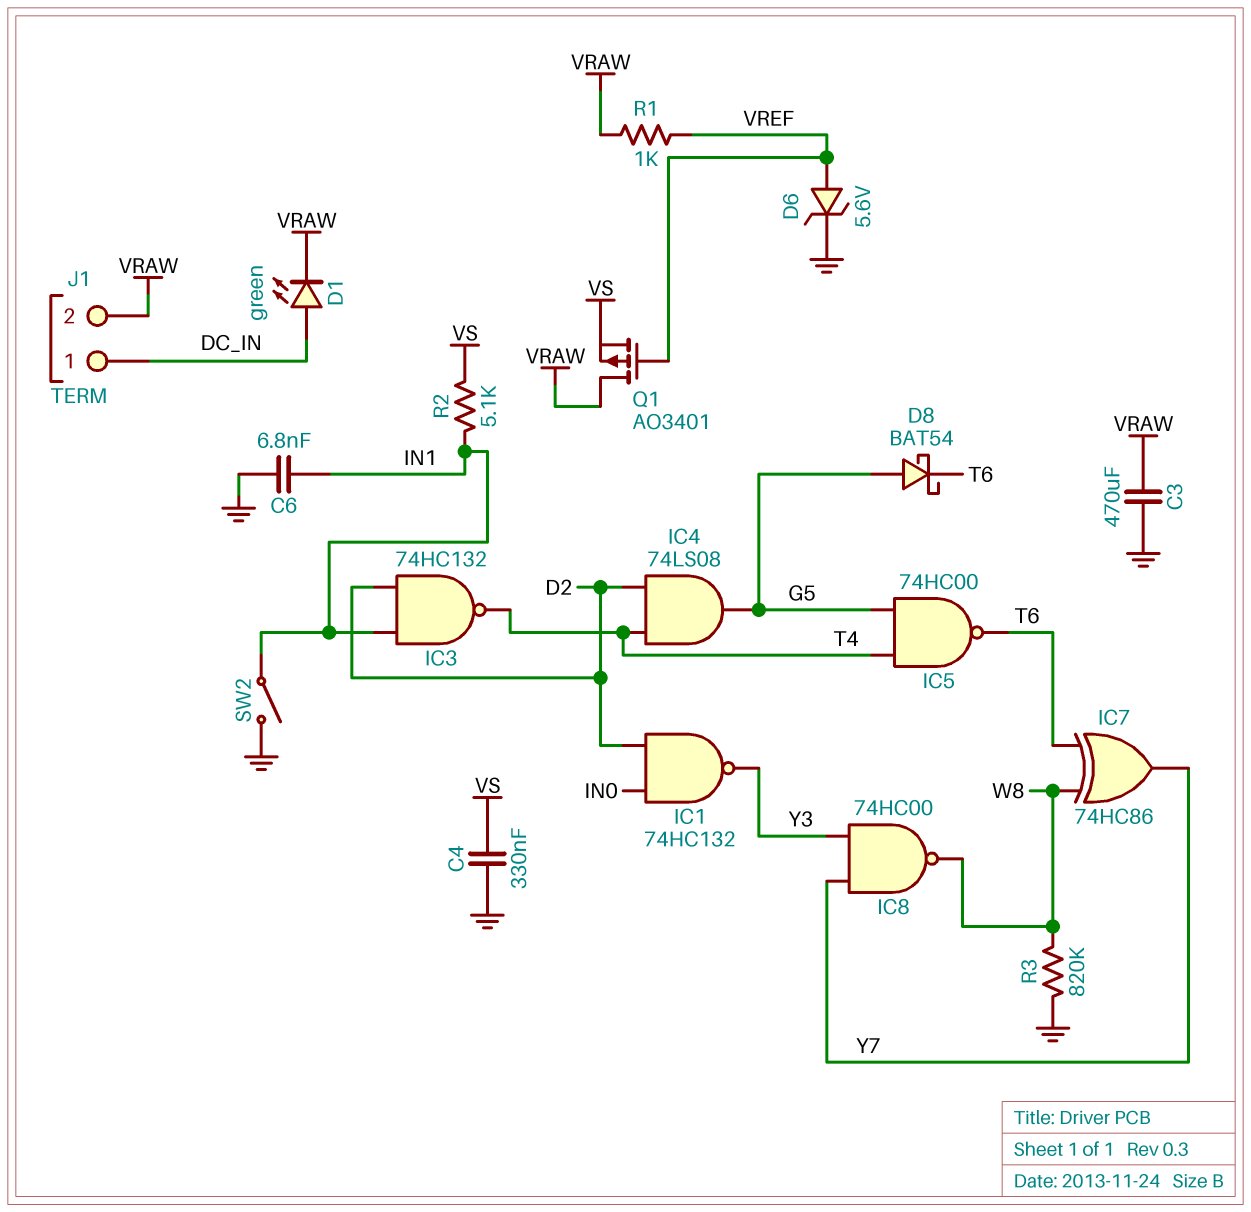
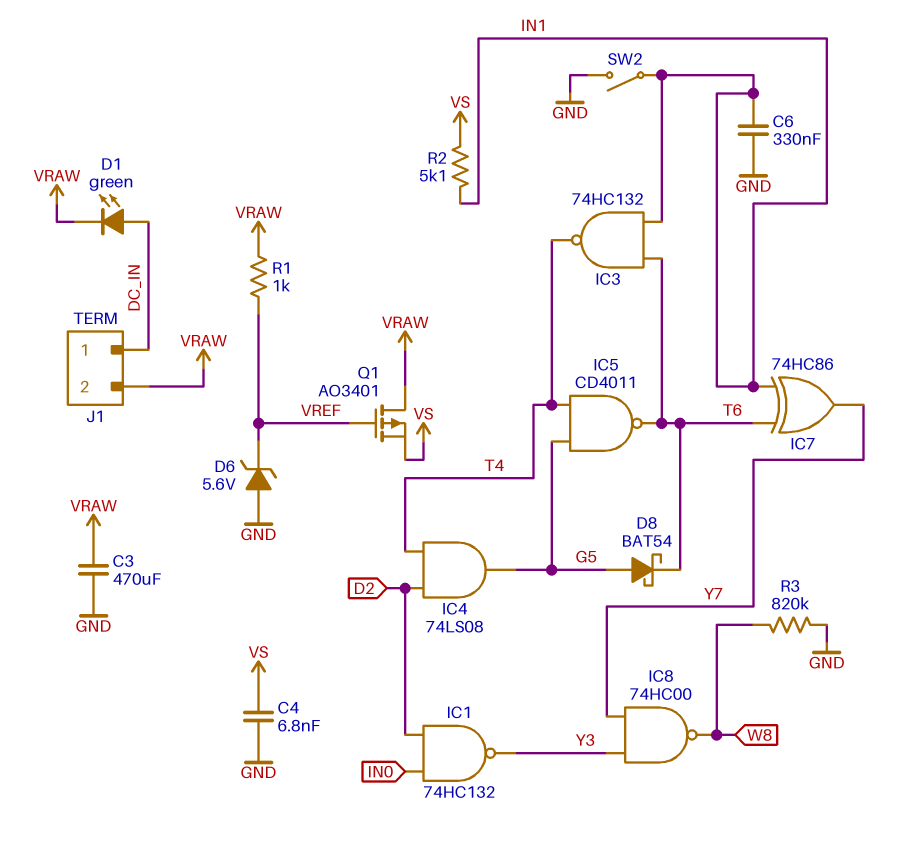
C4: 330nF (GND, VS) -> 6.8nF (GND, VS)
C6: 6.8nF (GND, IN1) -> 330nF (GND, IN1)
D6: zener 5.6V (A VREF, K GND) -> zener 5.6V (A GND, K VREF)
IC3: NAND 74HC132 (in D2, in IN1, out T4) -> NAND 74HC132 (in IN1, in T6, out T4)
IC5: NAND 74HC00 (in G5, in T4, out T6) -> NAND CD4011 (in G5, in T4, out T6)
IC7: XOR 74HC86 (in T6, in W8, out Y7) -> XOR 74HC86 (in IN1, in T6, out Y7)

